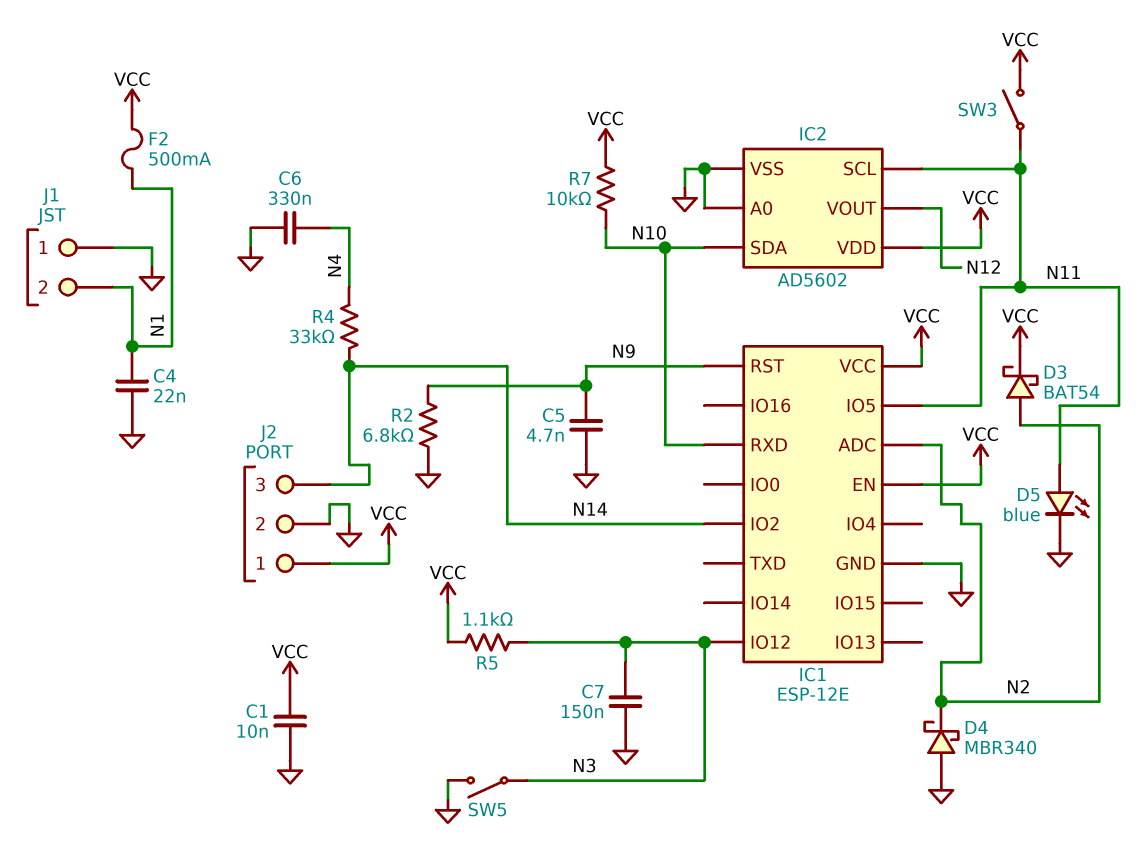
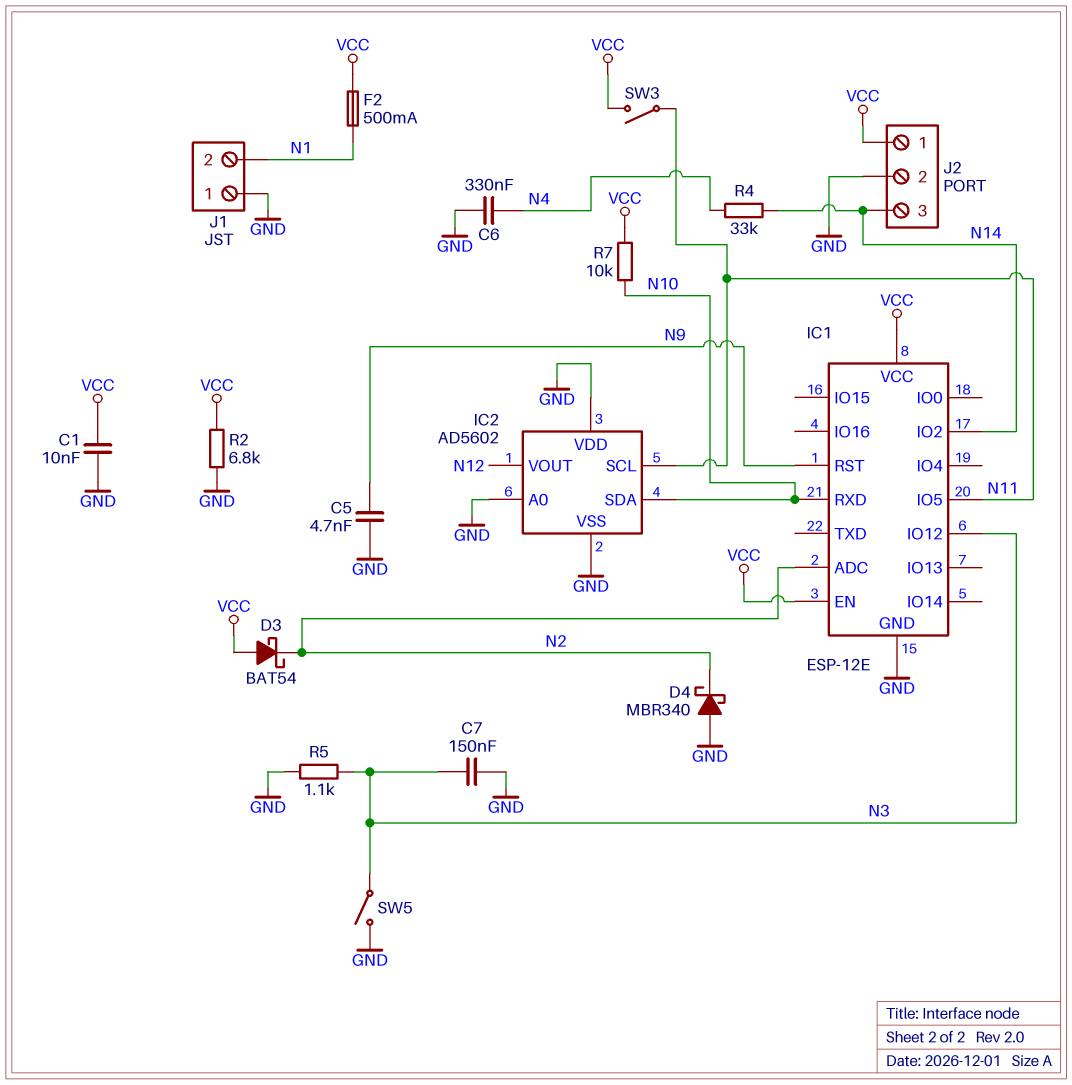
C4: 22nF (GND, N1) -> none
D3: schottky BAT54 (A N2, K VCC) -> schottky BAT54 (A VCC, K N2)
D5: LED blue (A N11, K GND) -> none
IC2 pin VDD: VCC -> GND
R2: 6.8k (GND, N9) -> 6.8k (GND, VCC)
R5: 1.1k (N3, VCC) -> 1.1k (GND, N3)

